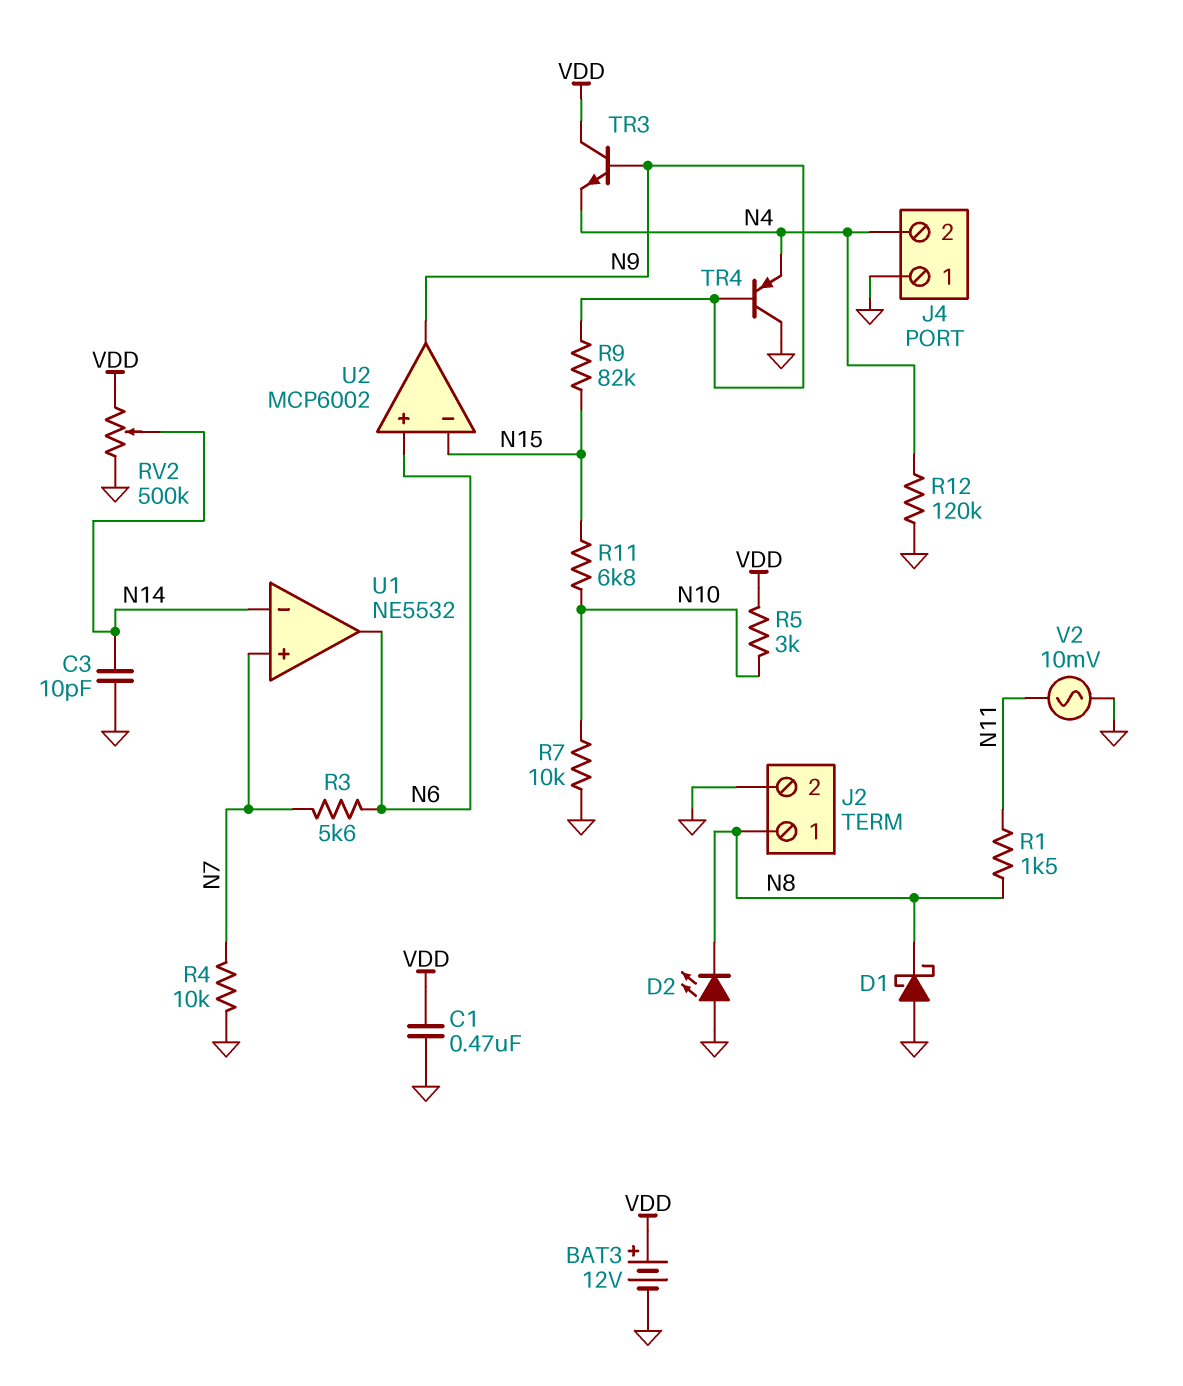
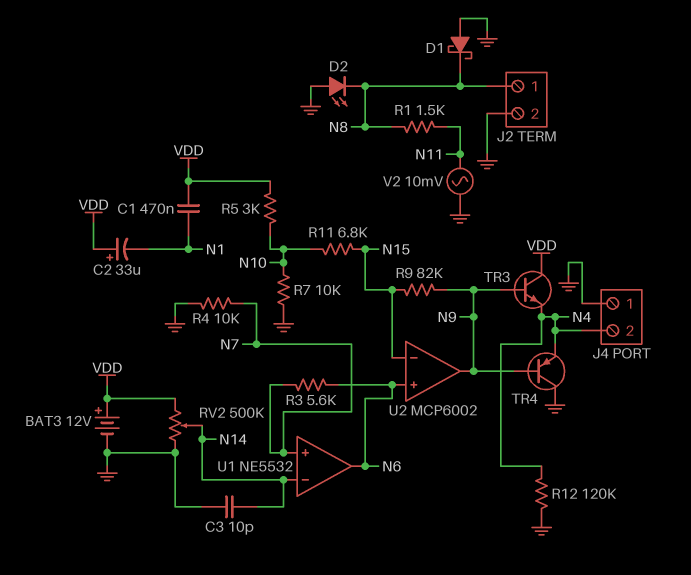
C1: 470nF (GND, VDD) -> 470nF (N1, VDD)
C2: none -> 33uF (plus VDD, minus N1)

